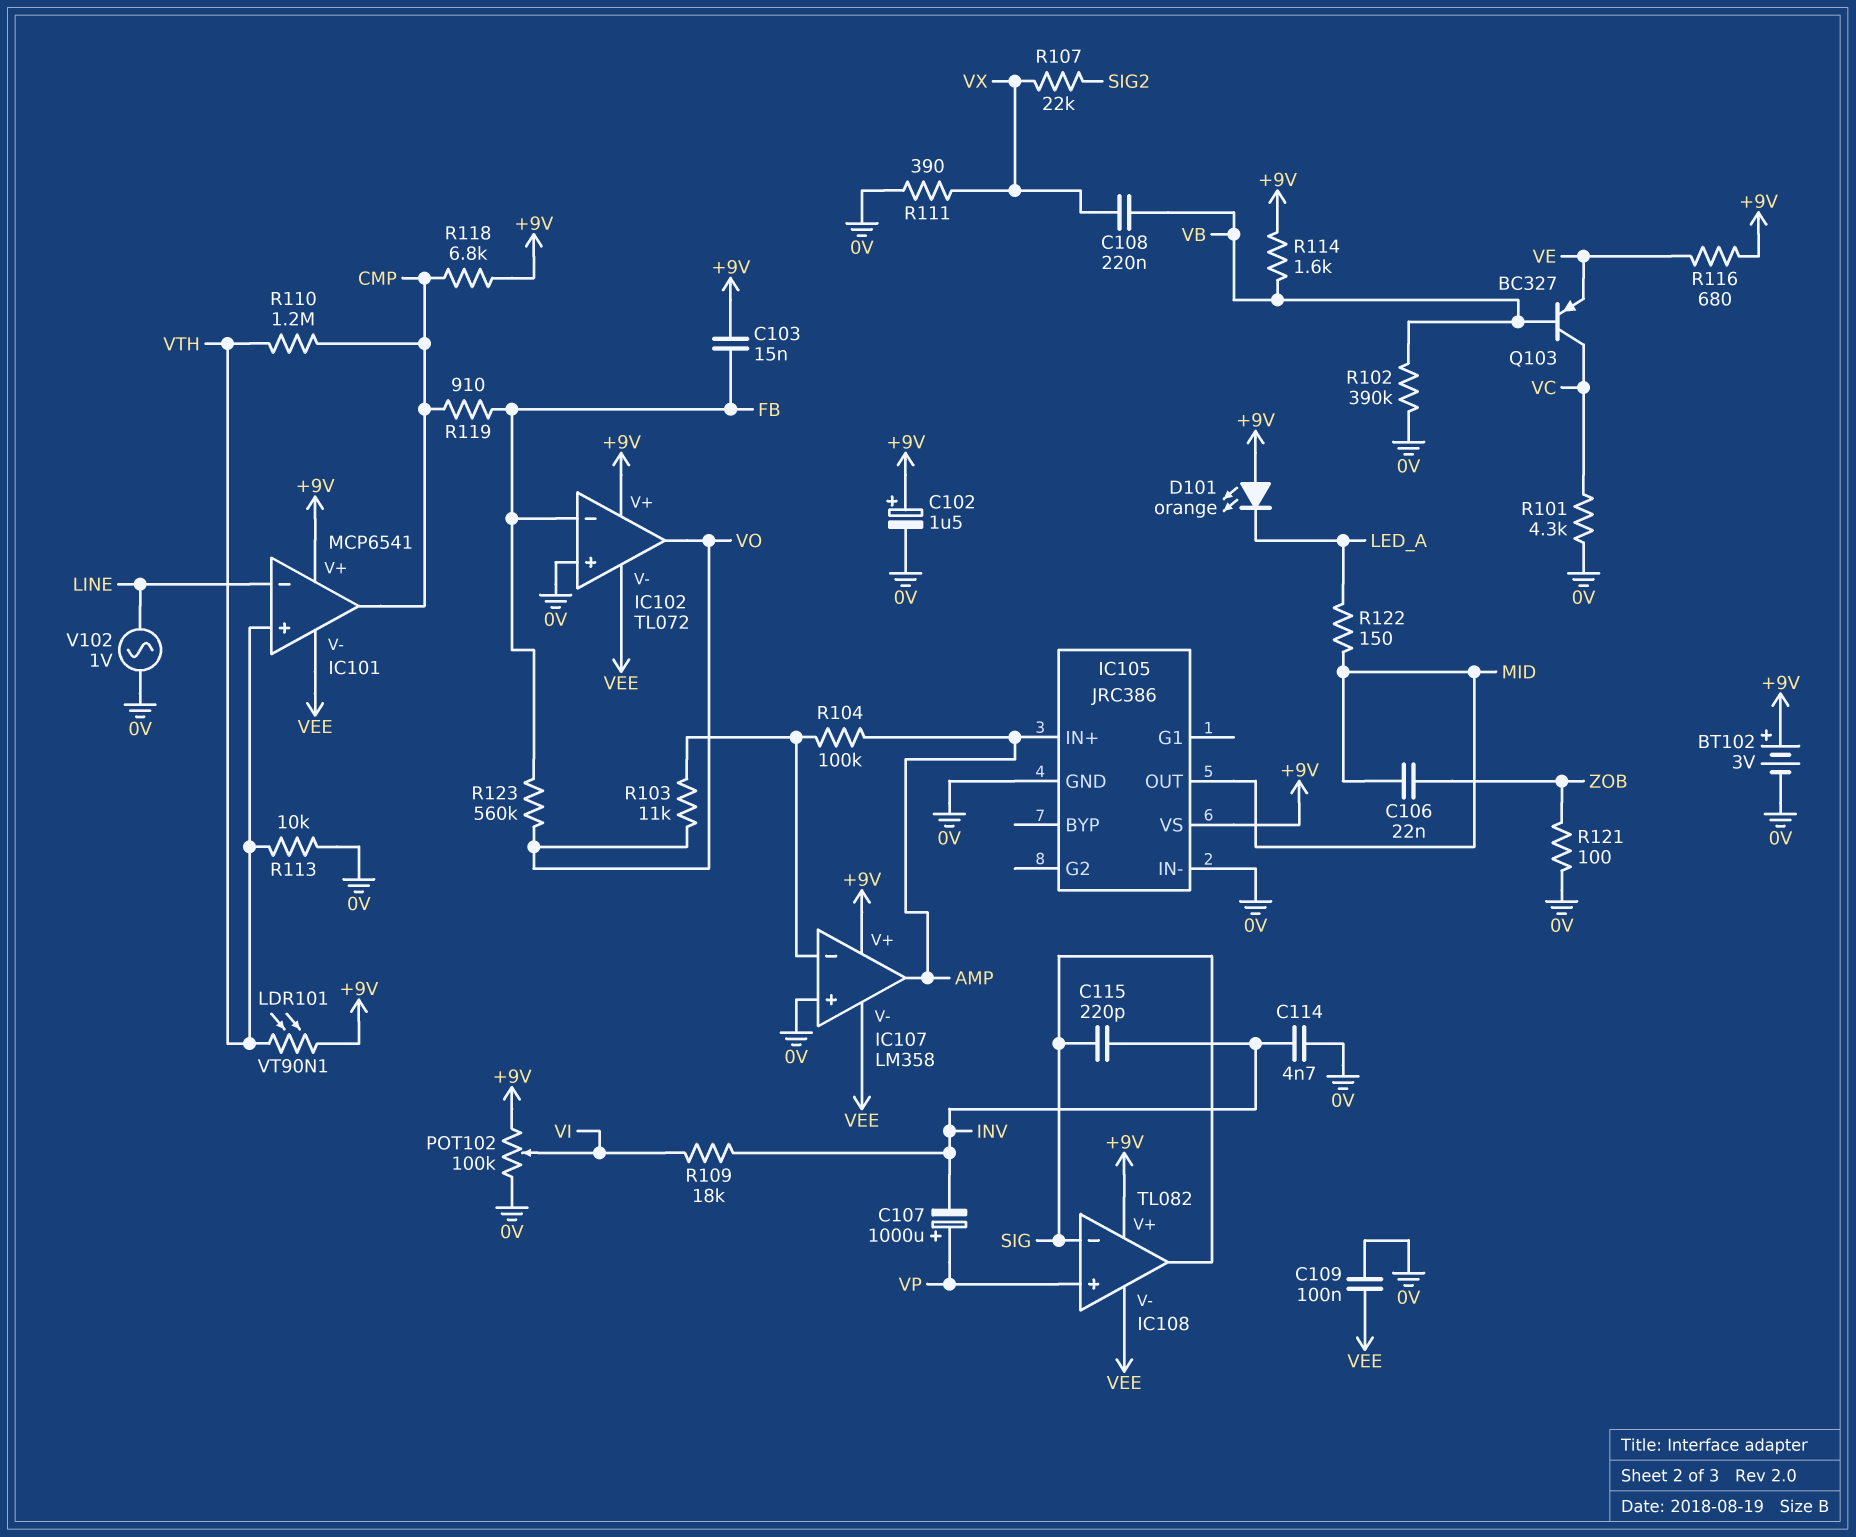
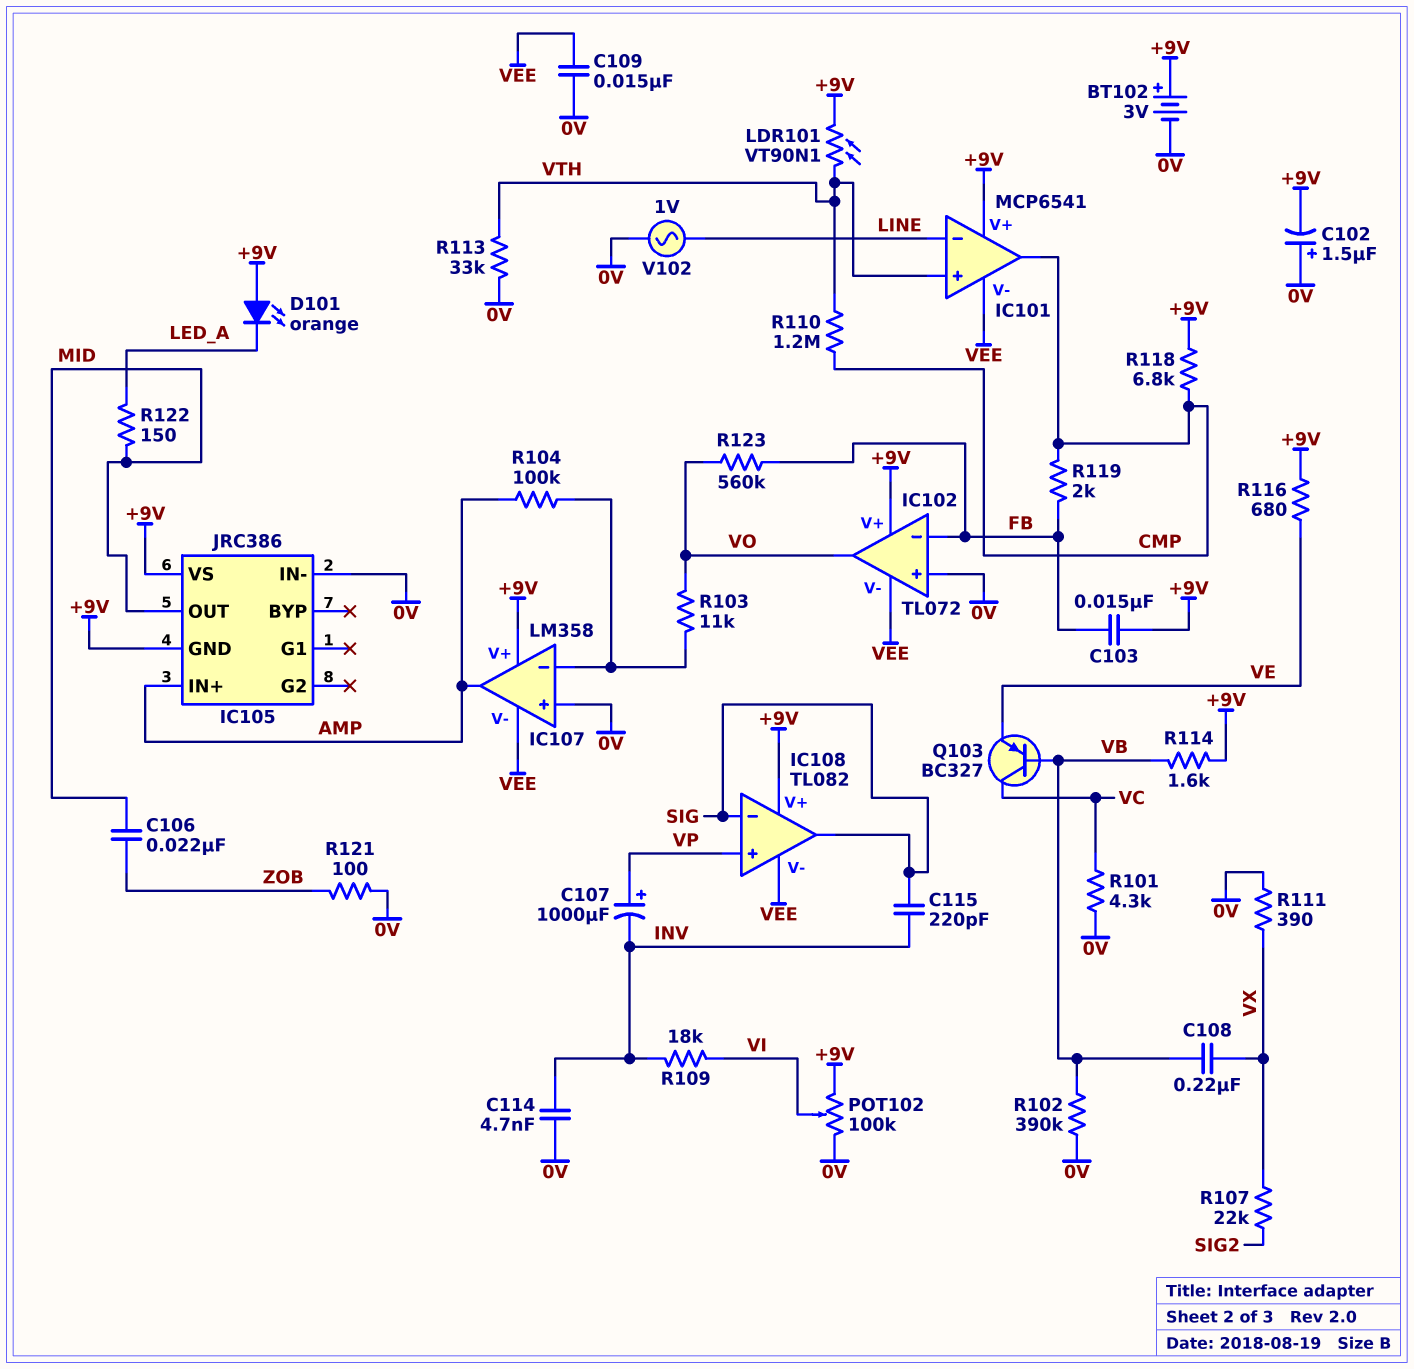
C102: 1.5uF (plus +9V, minus 0V) -> 1.5uF (plus 0V, minus +9V)
C109: 100nF (0V, VEE) -> 15nF (0V, VEE)
IC105 pin GND: 0V -> +9V
R113: 10k (0V, VTH) -> 33k (0V, VTH)
R119: 910 (CMP, FB) -> 2k (CMP, FB)

